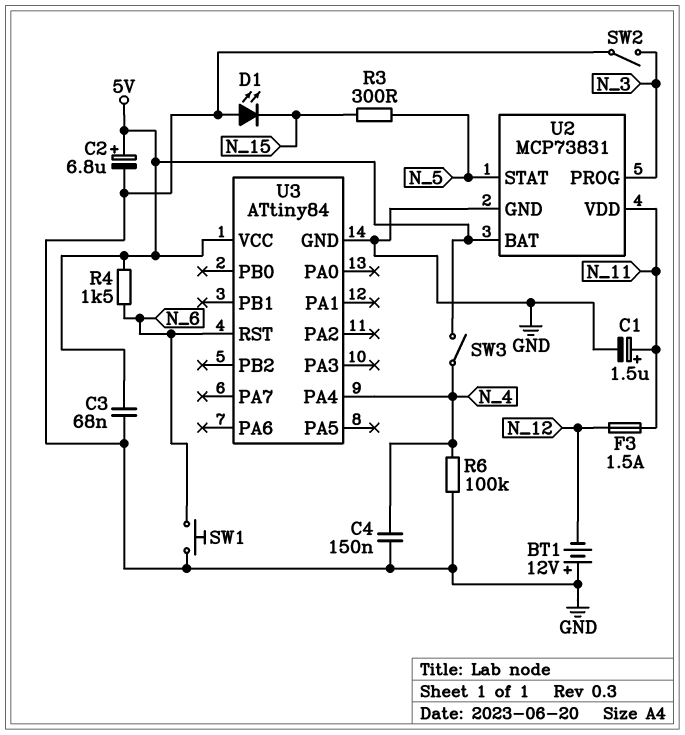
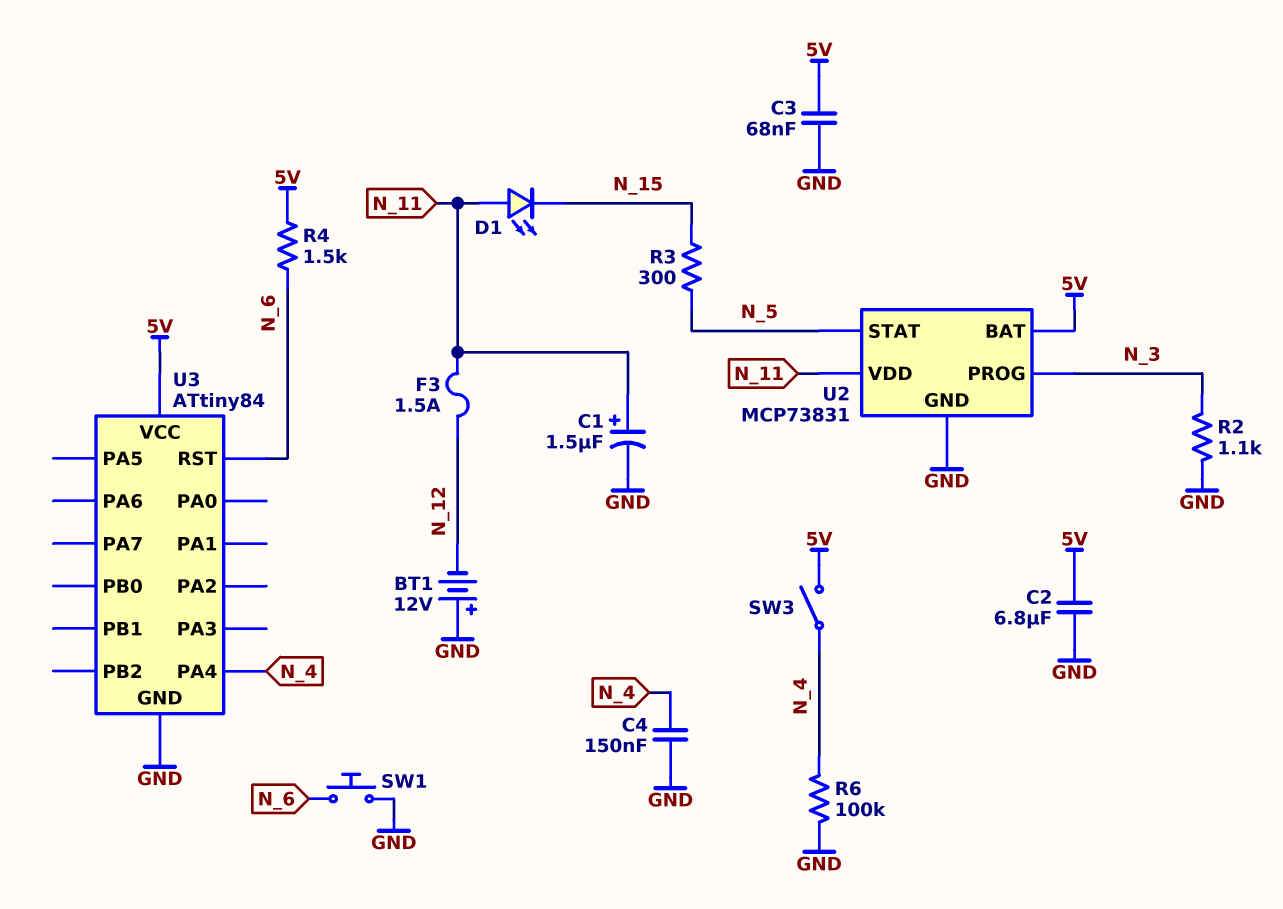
C2: 6.8uF (plus 5V, minus GND) -> 6.8uF (5V, GND)
D1: LED (A GND, K N_15) -> LED (A N_11, K N_15)
R2: none -> 1.1k (GND, N_3)
SW2: switch (GND, N_3) -> none

